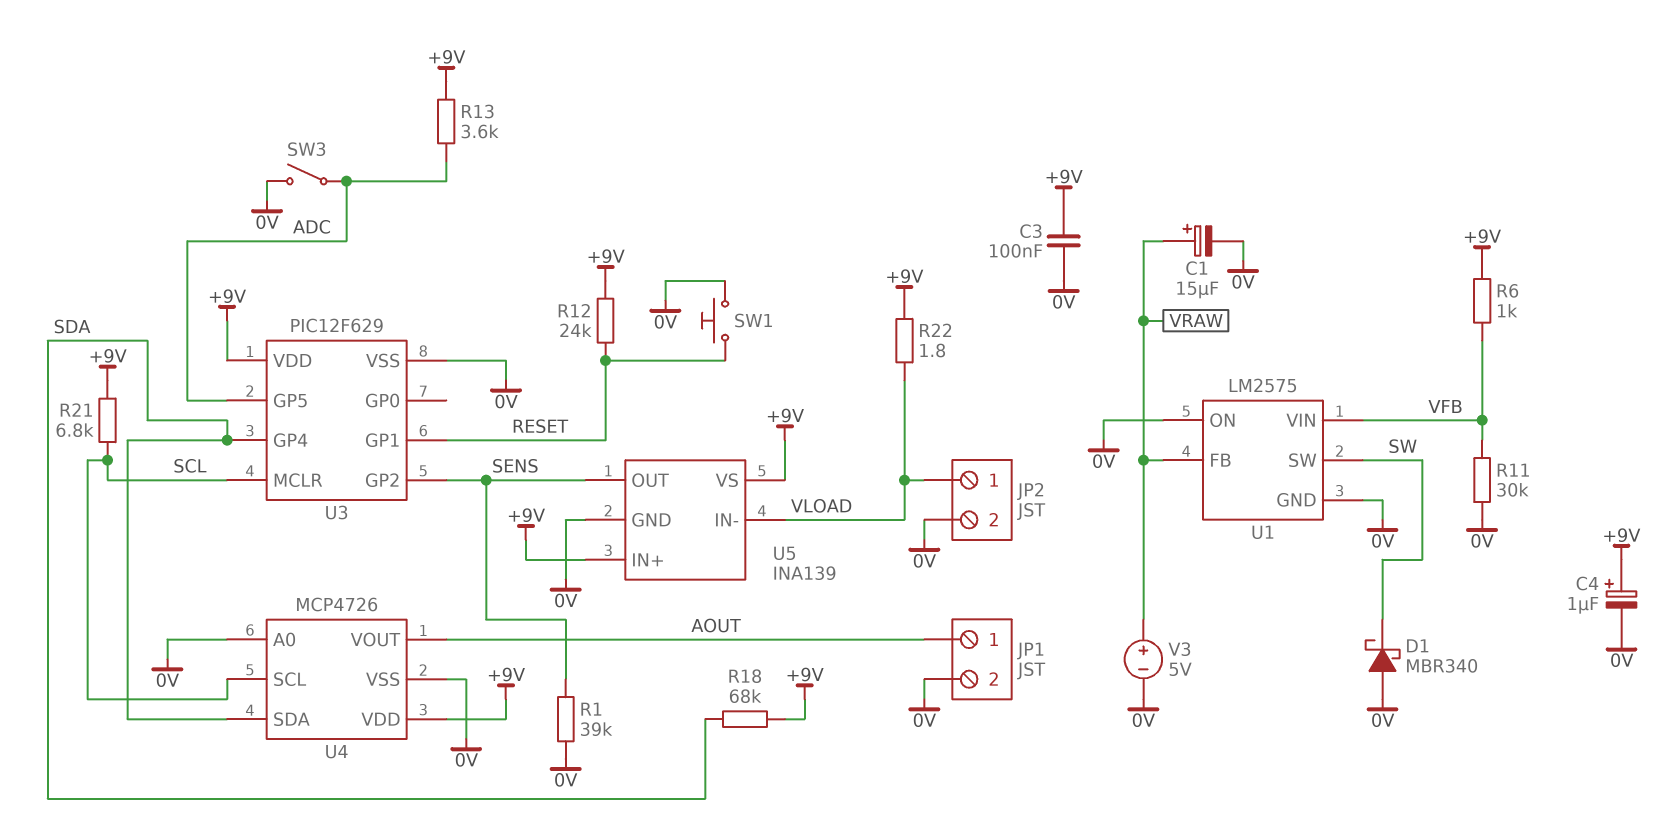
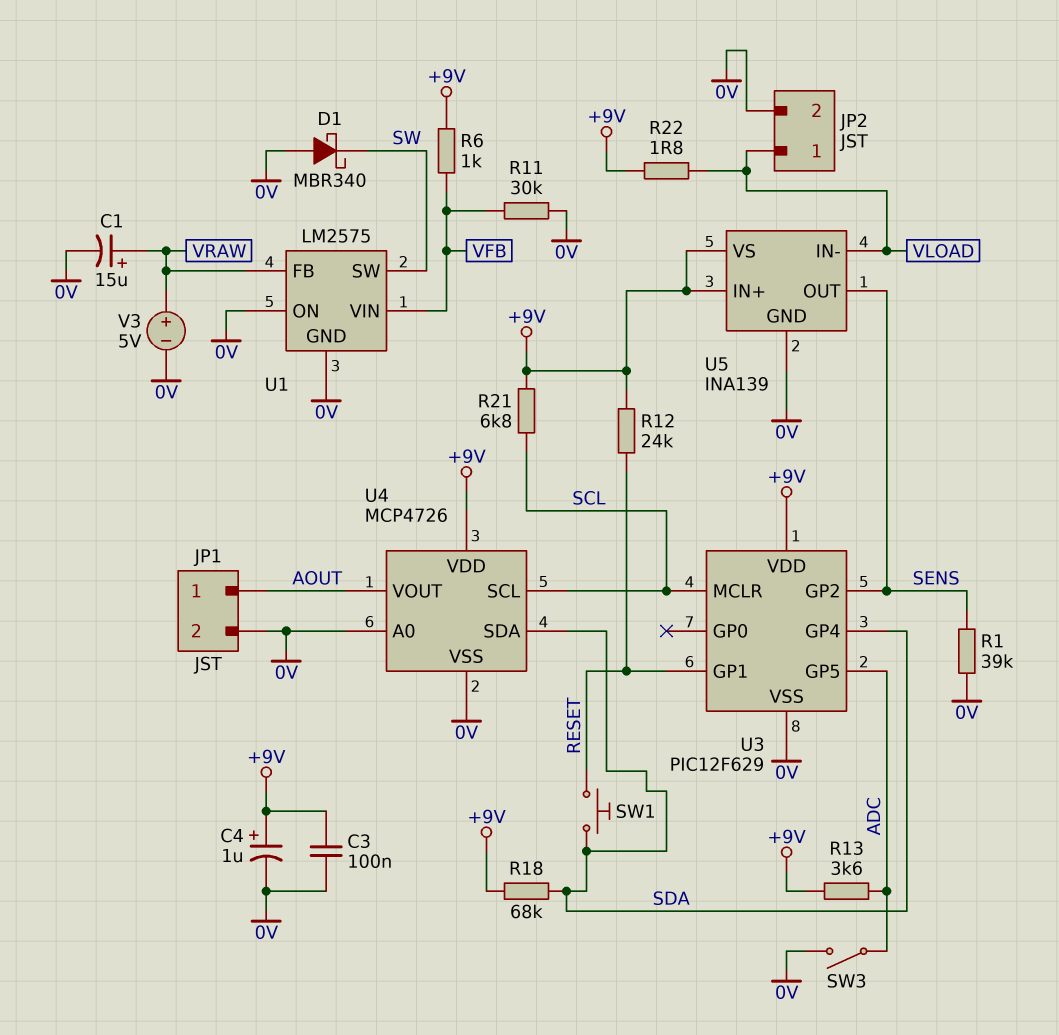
SW1: button (0V, RESET) -> button (RESET, SDA)

